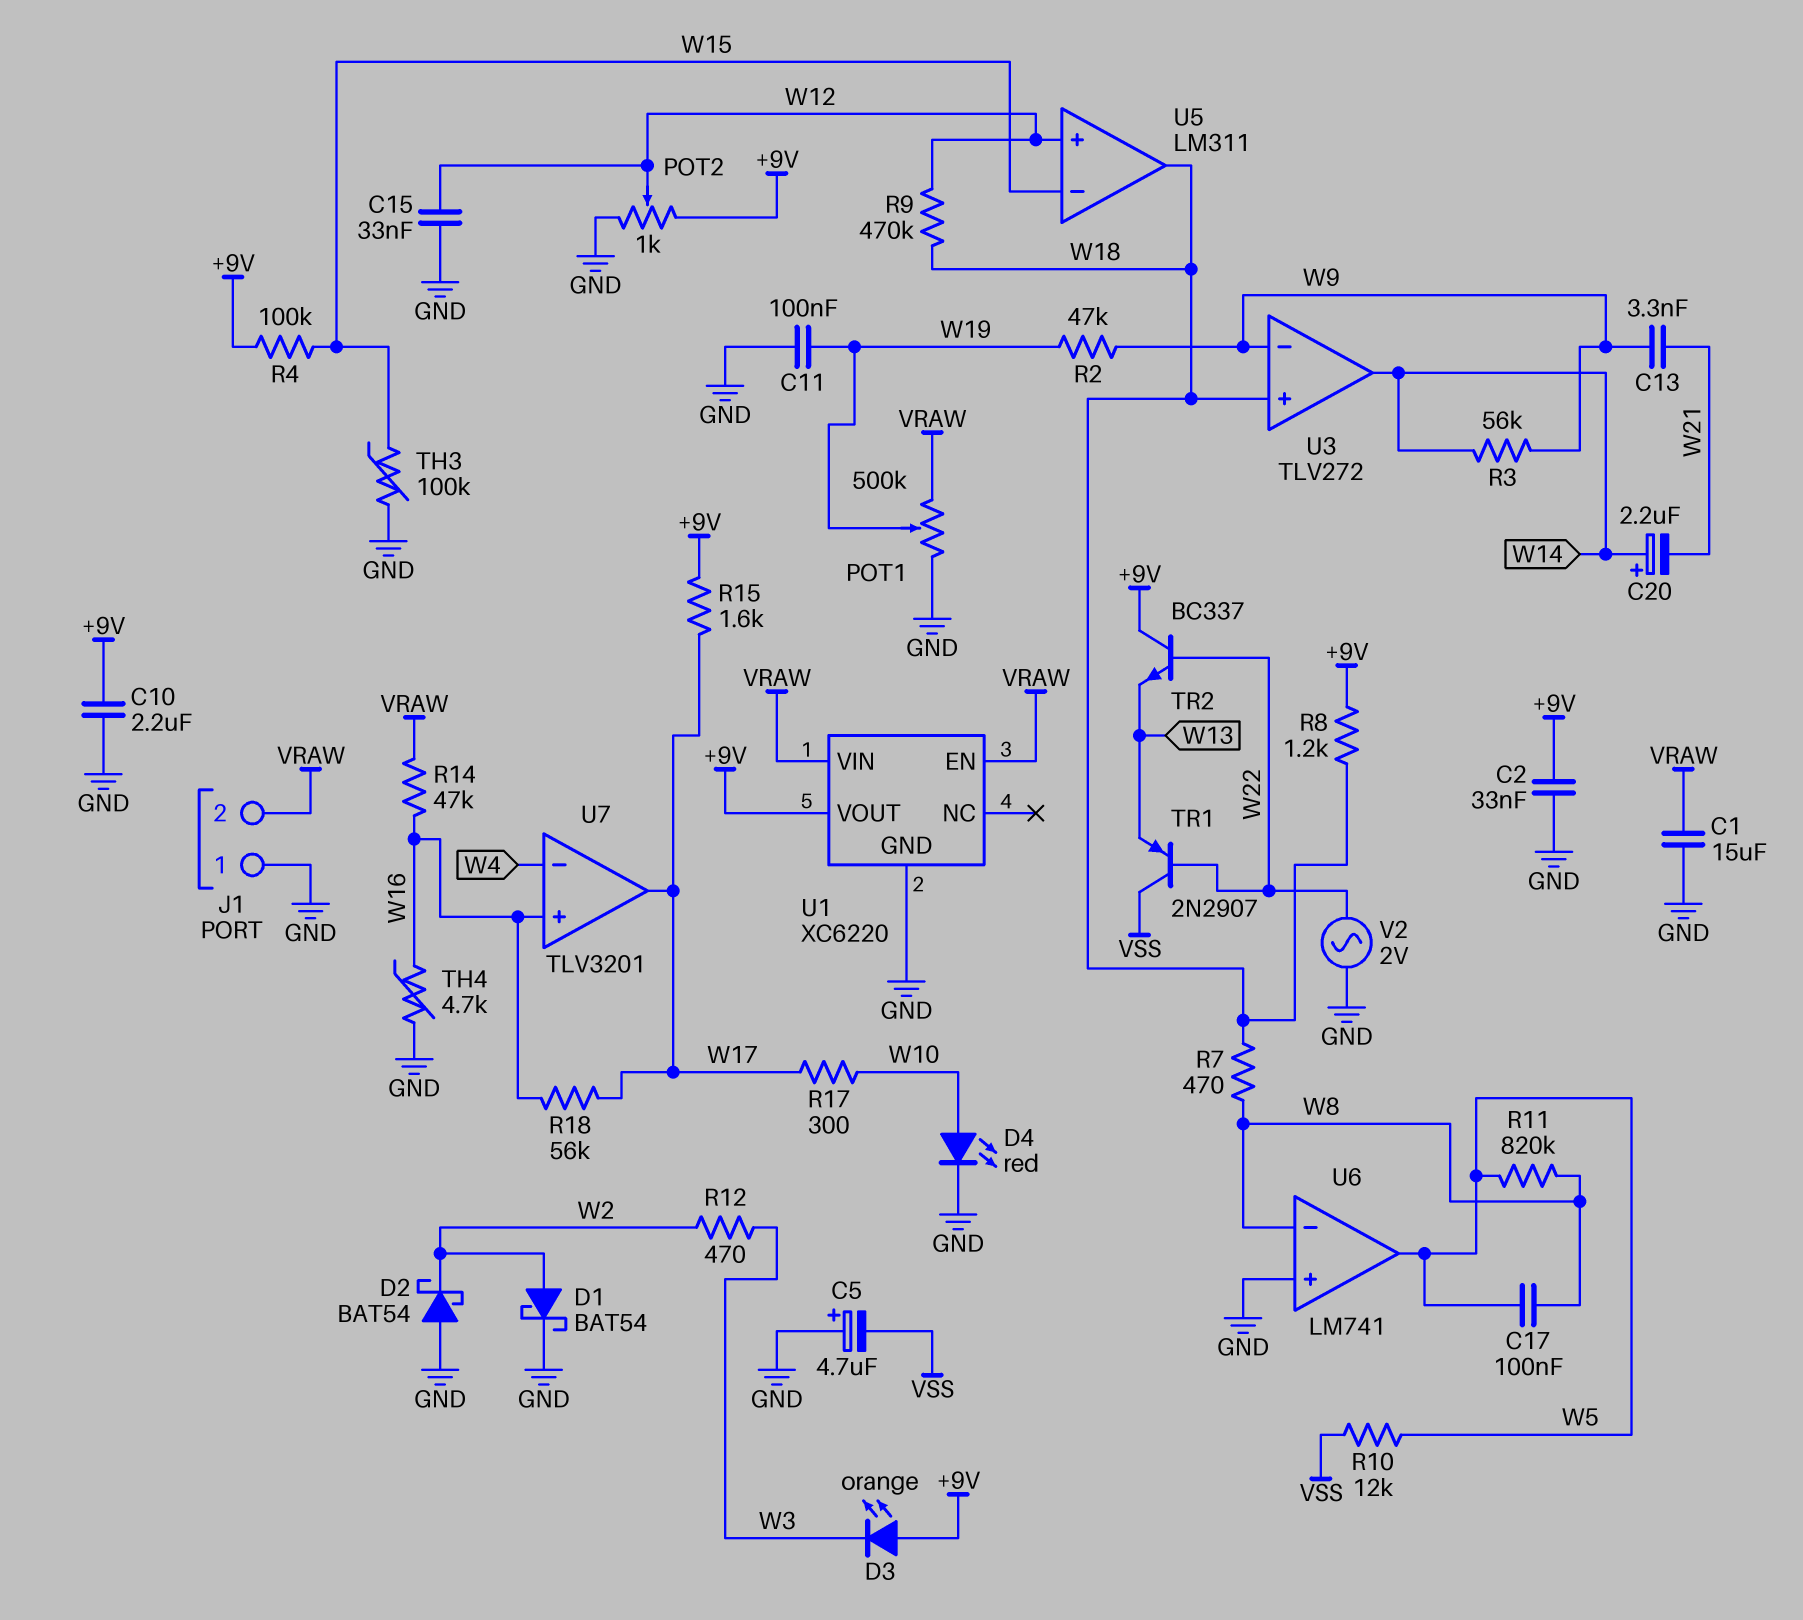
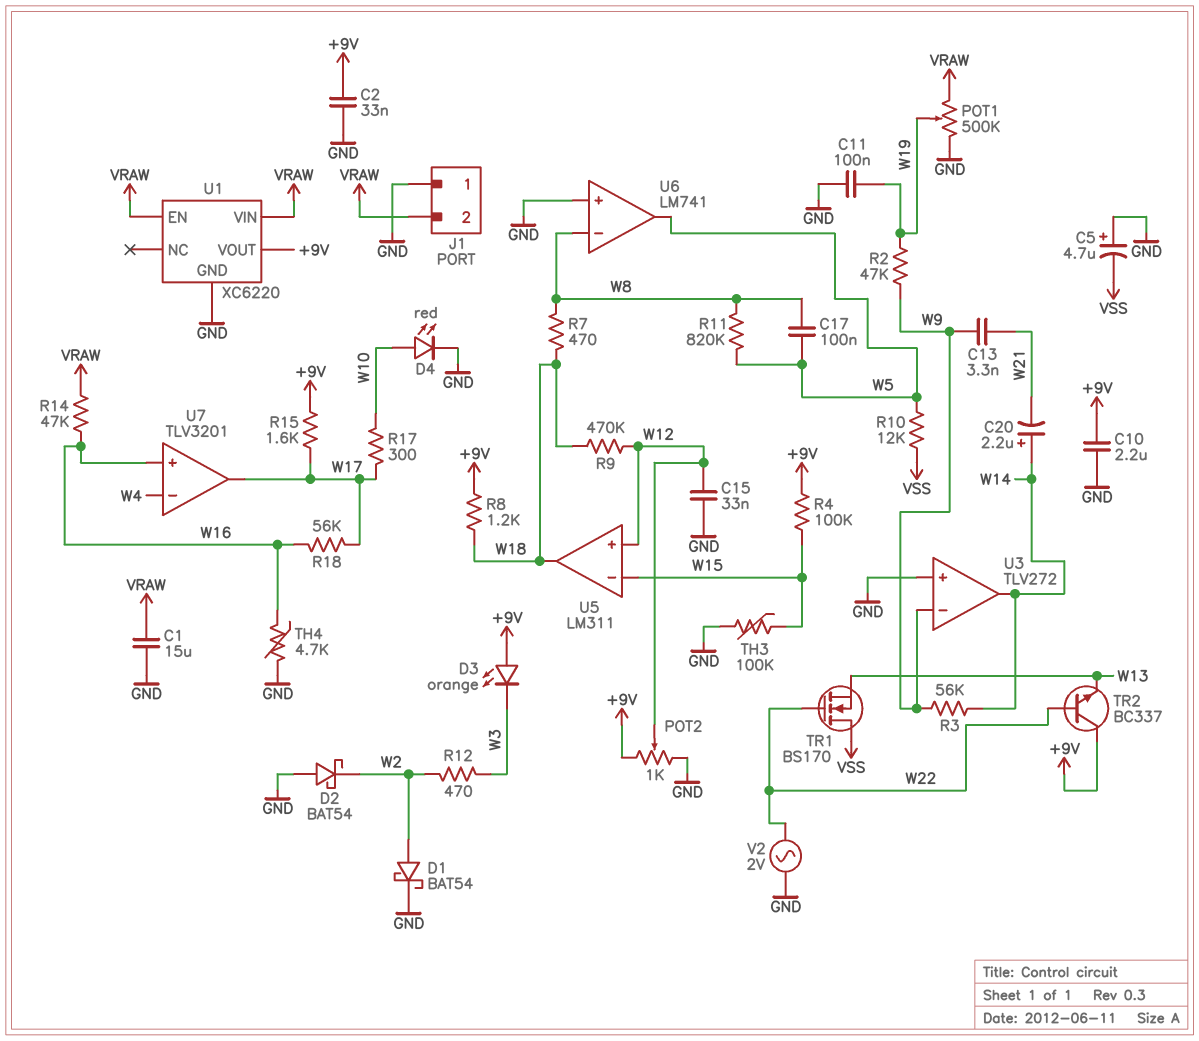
TR1: PNP 2N2907 (B W22, C VSS, E W13) -> NMOS BS170 (G W22, D VSS, S W13)
U3 pin in+: W18 -> GND

